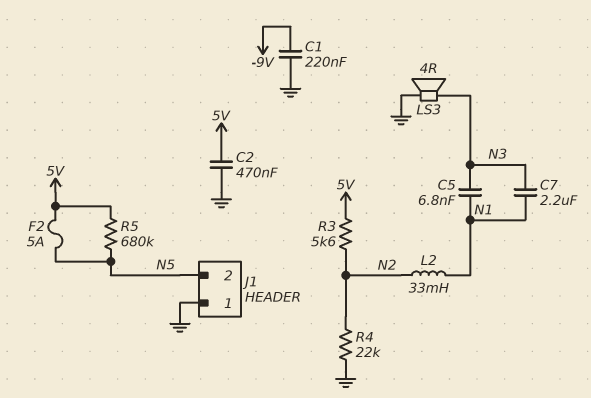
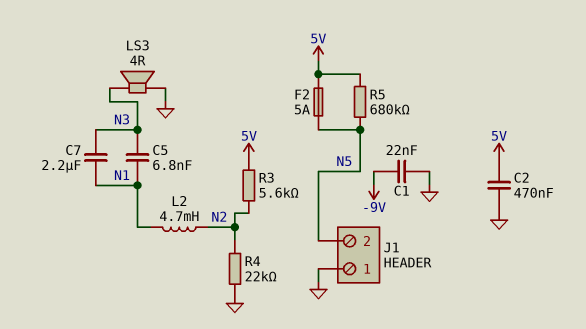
C1: 220nF (-9V, GND) -> 22nF (-9V, GND)
L2: 33mH (N1, N2) -> 4.7mH (N1, N2)

